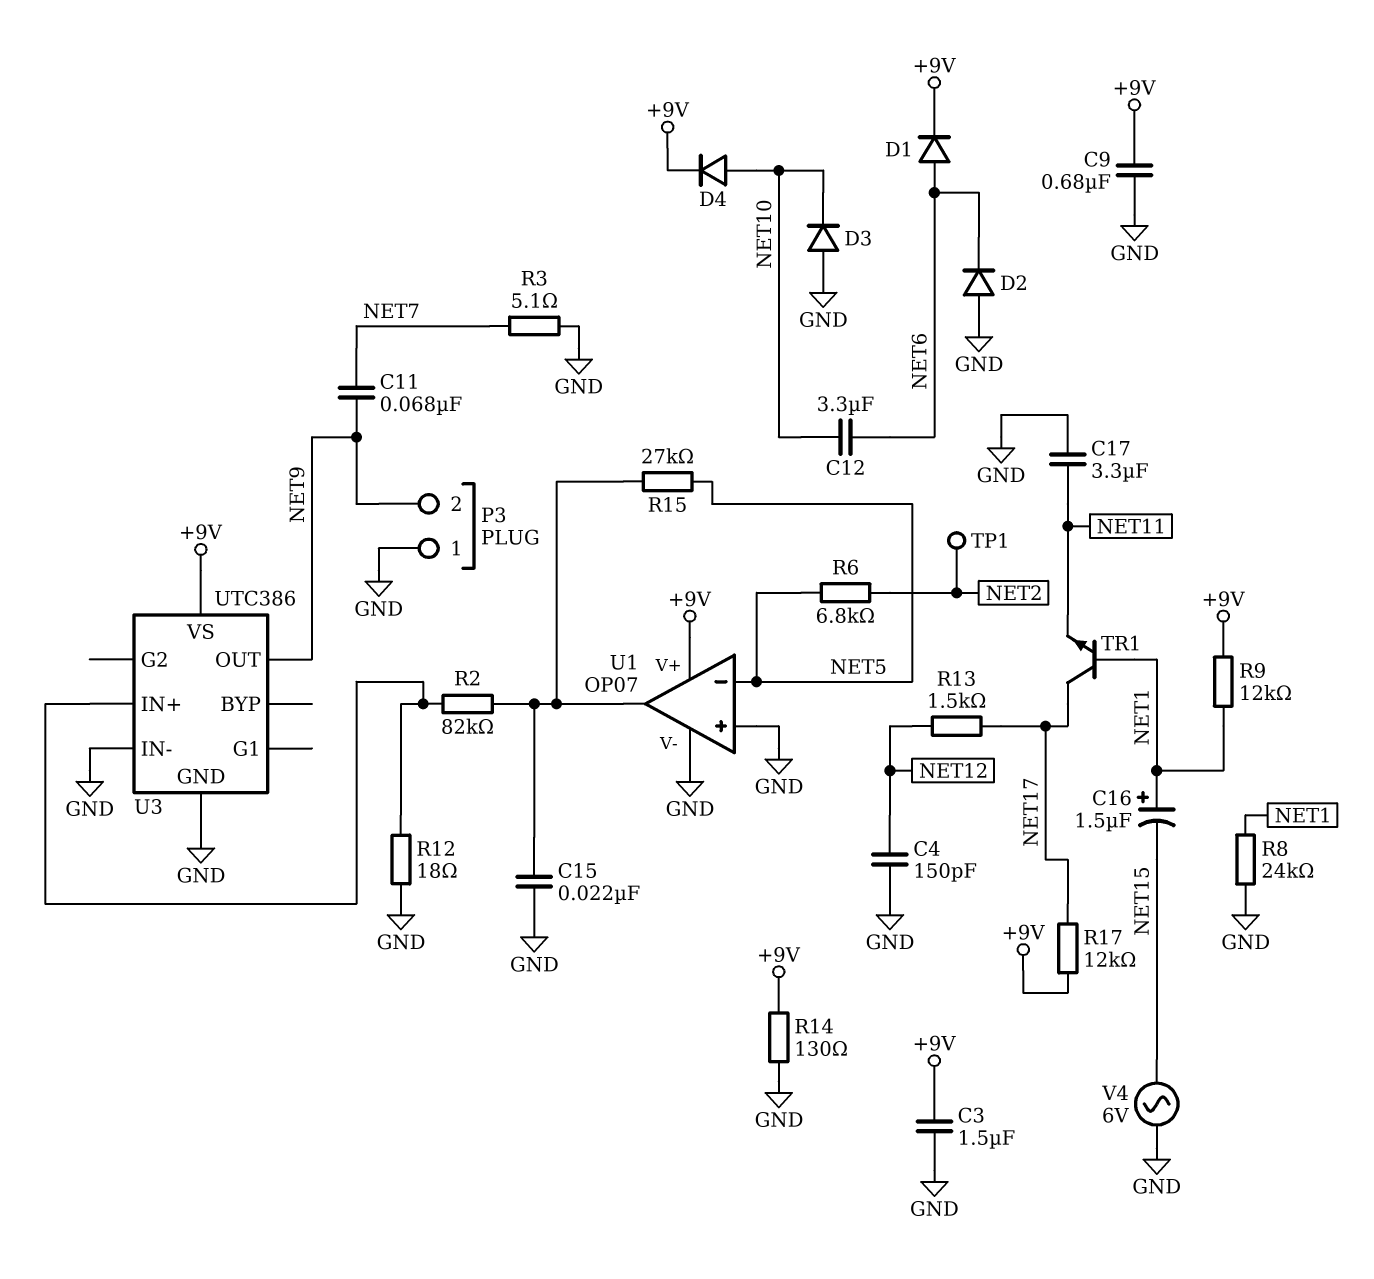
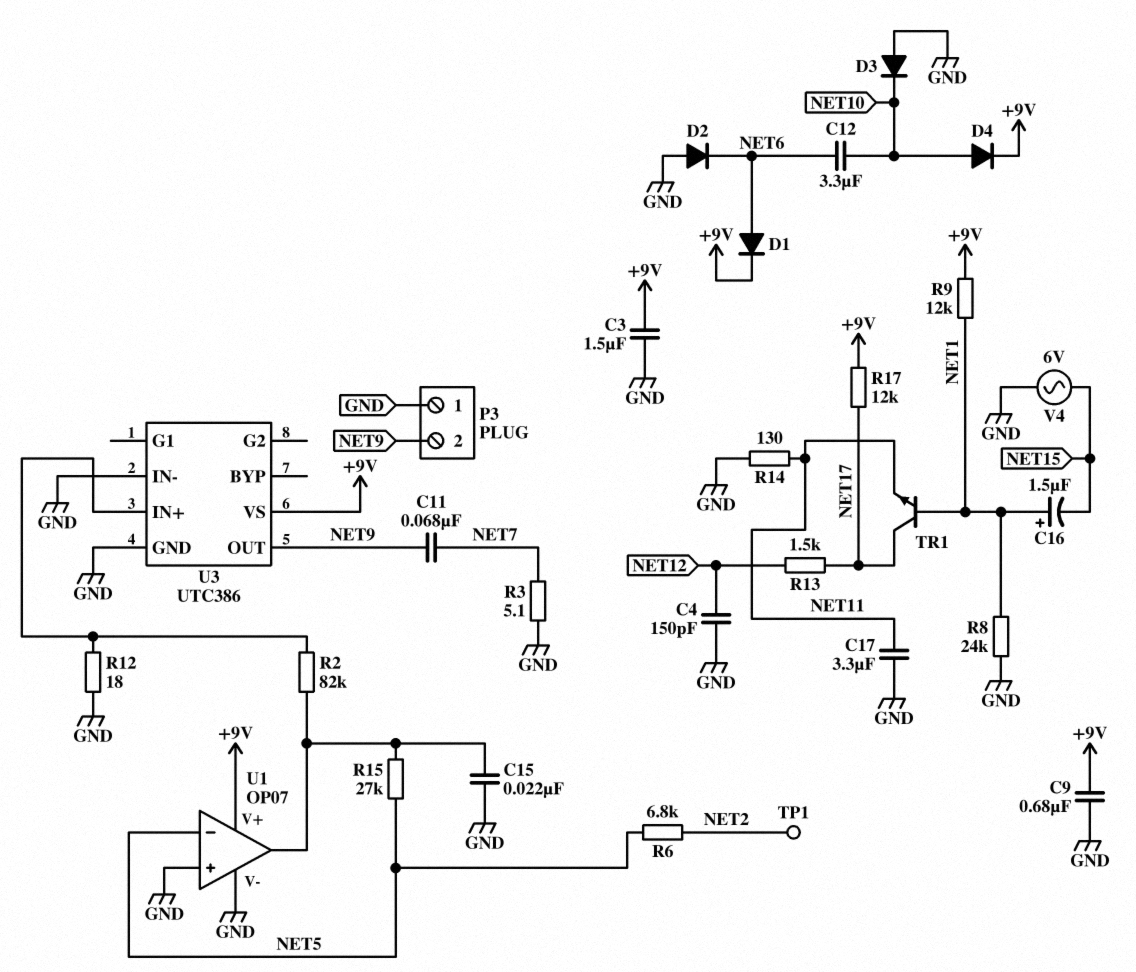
R14: 130 (+9V, GND) -> 130 (GND, NET11)

